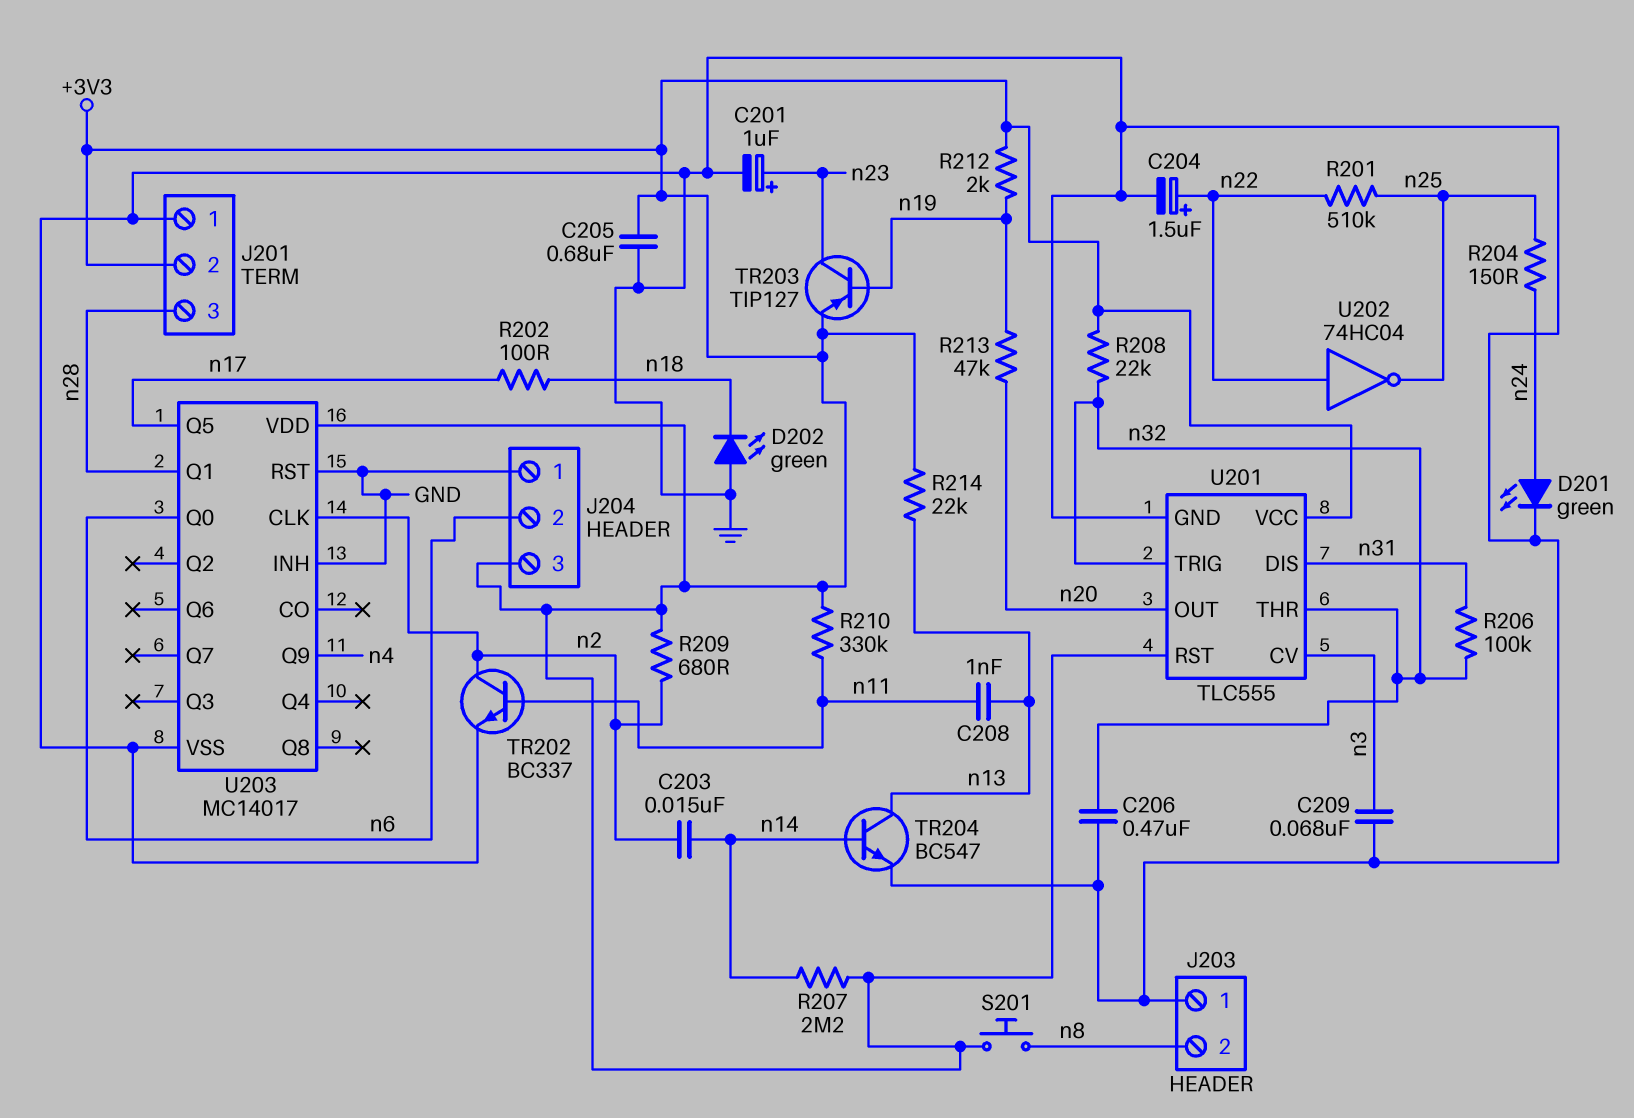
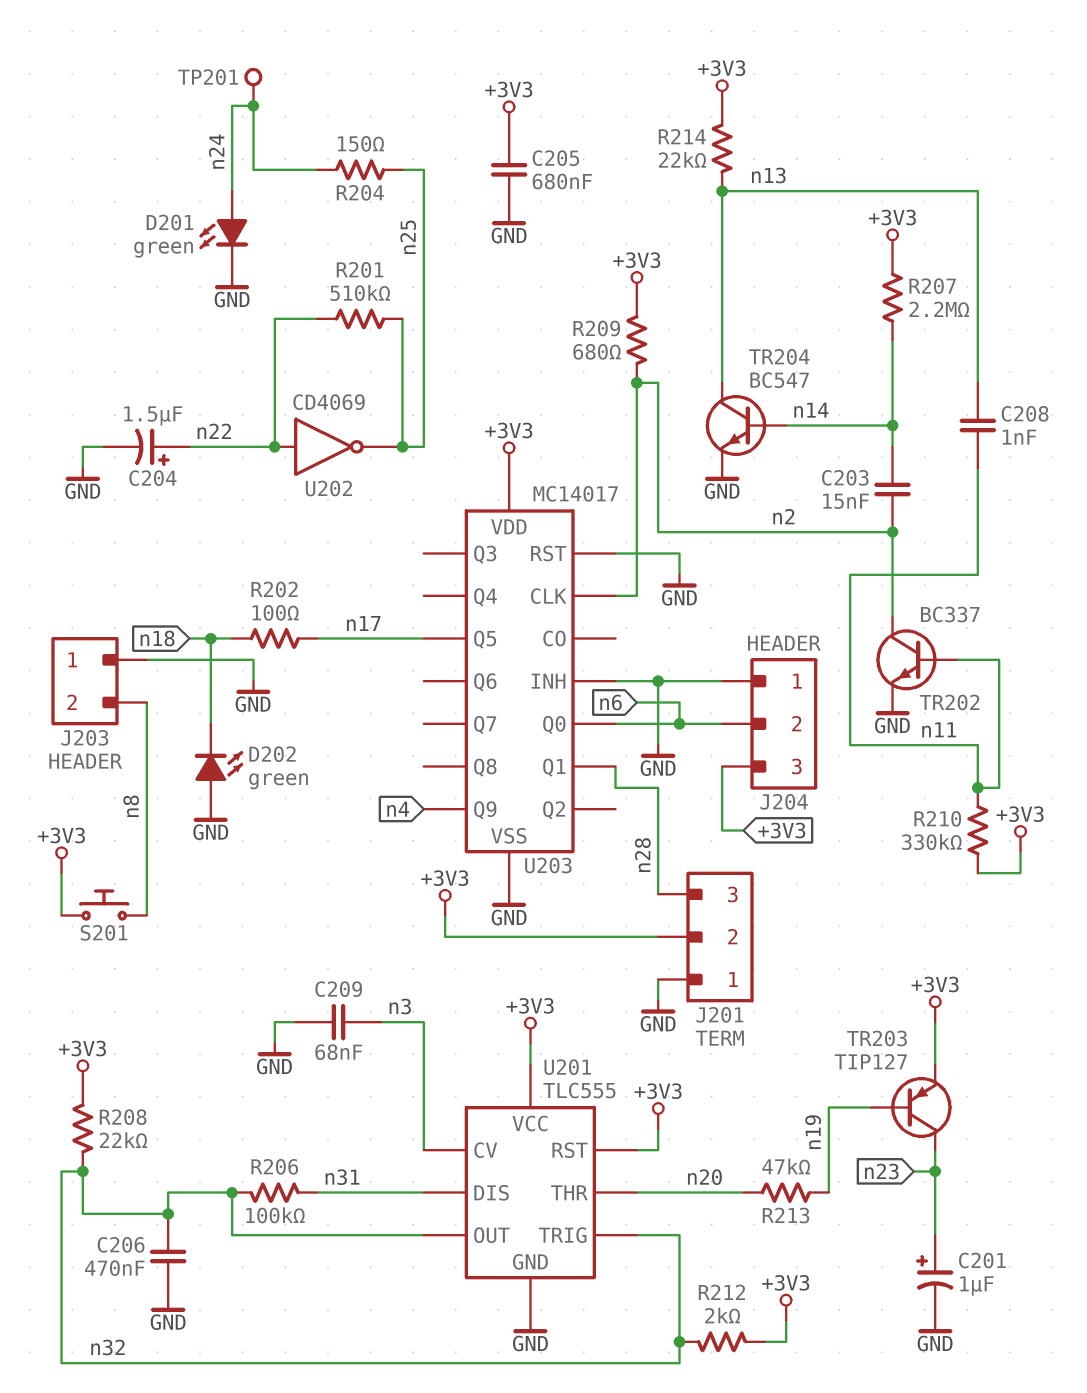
R212: 2k (+3V3, n19) -> 2k (+3V3, n32)
TP201: none -> test point (n24)
U201 pin OUT: n20 -> n32
U201 pin THR: n32 -> n20
U202: NOT 74HC04 (in n22, out n25) -> NOT CD4069 (in n22, out n25)

